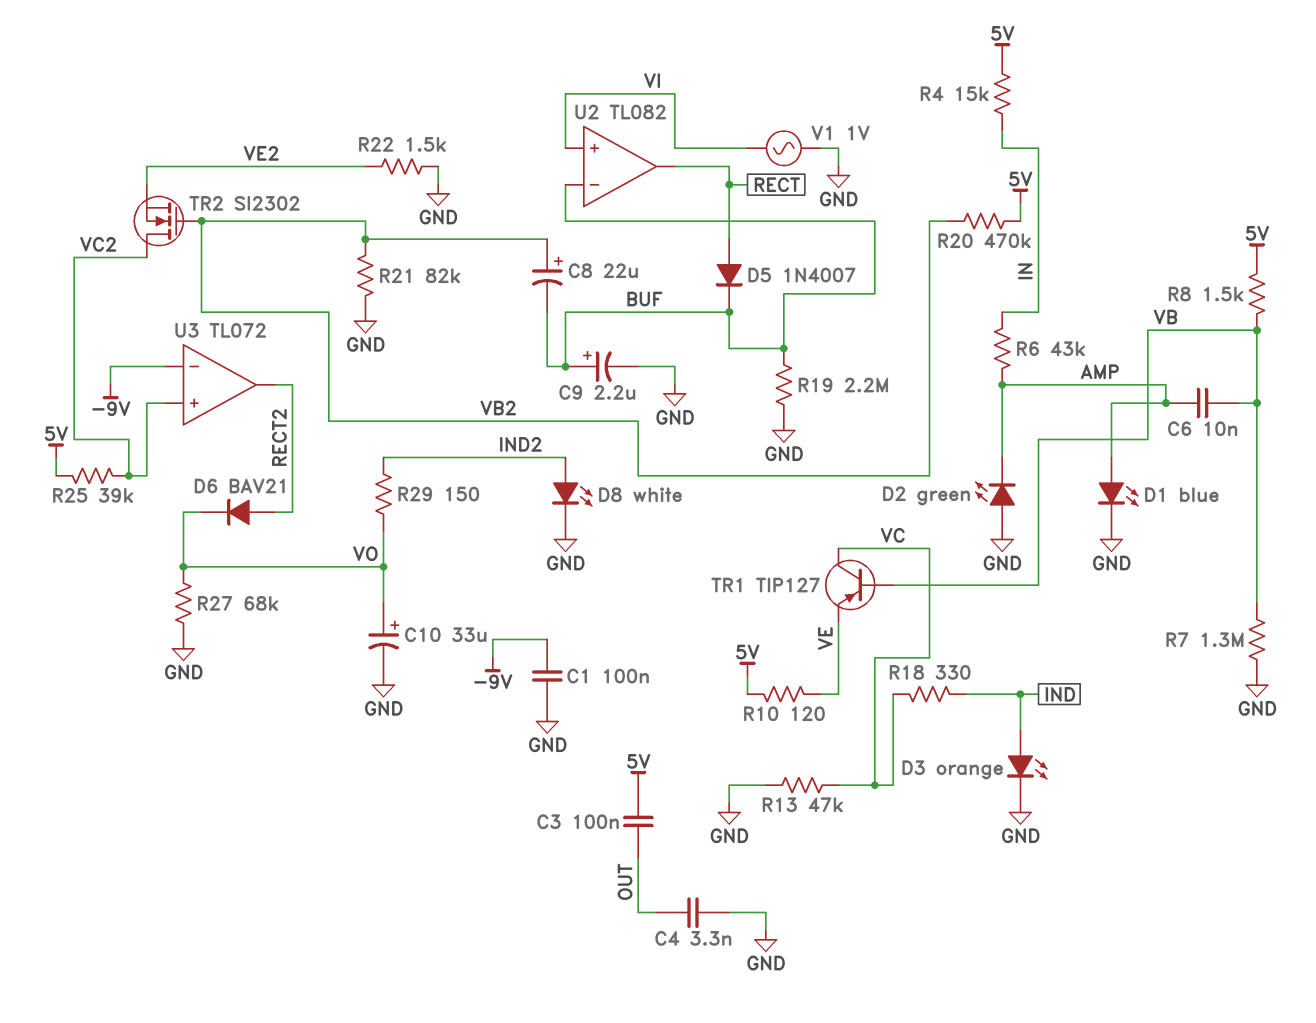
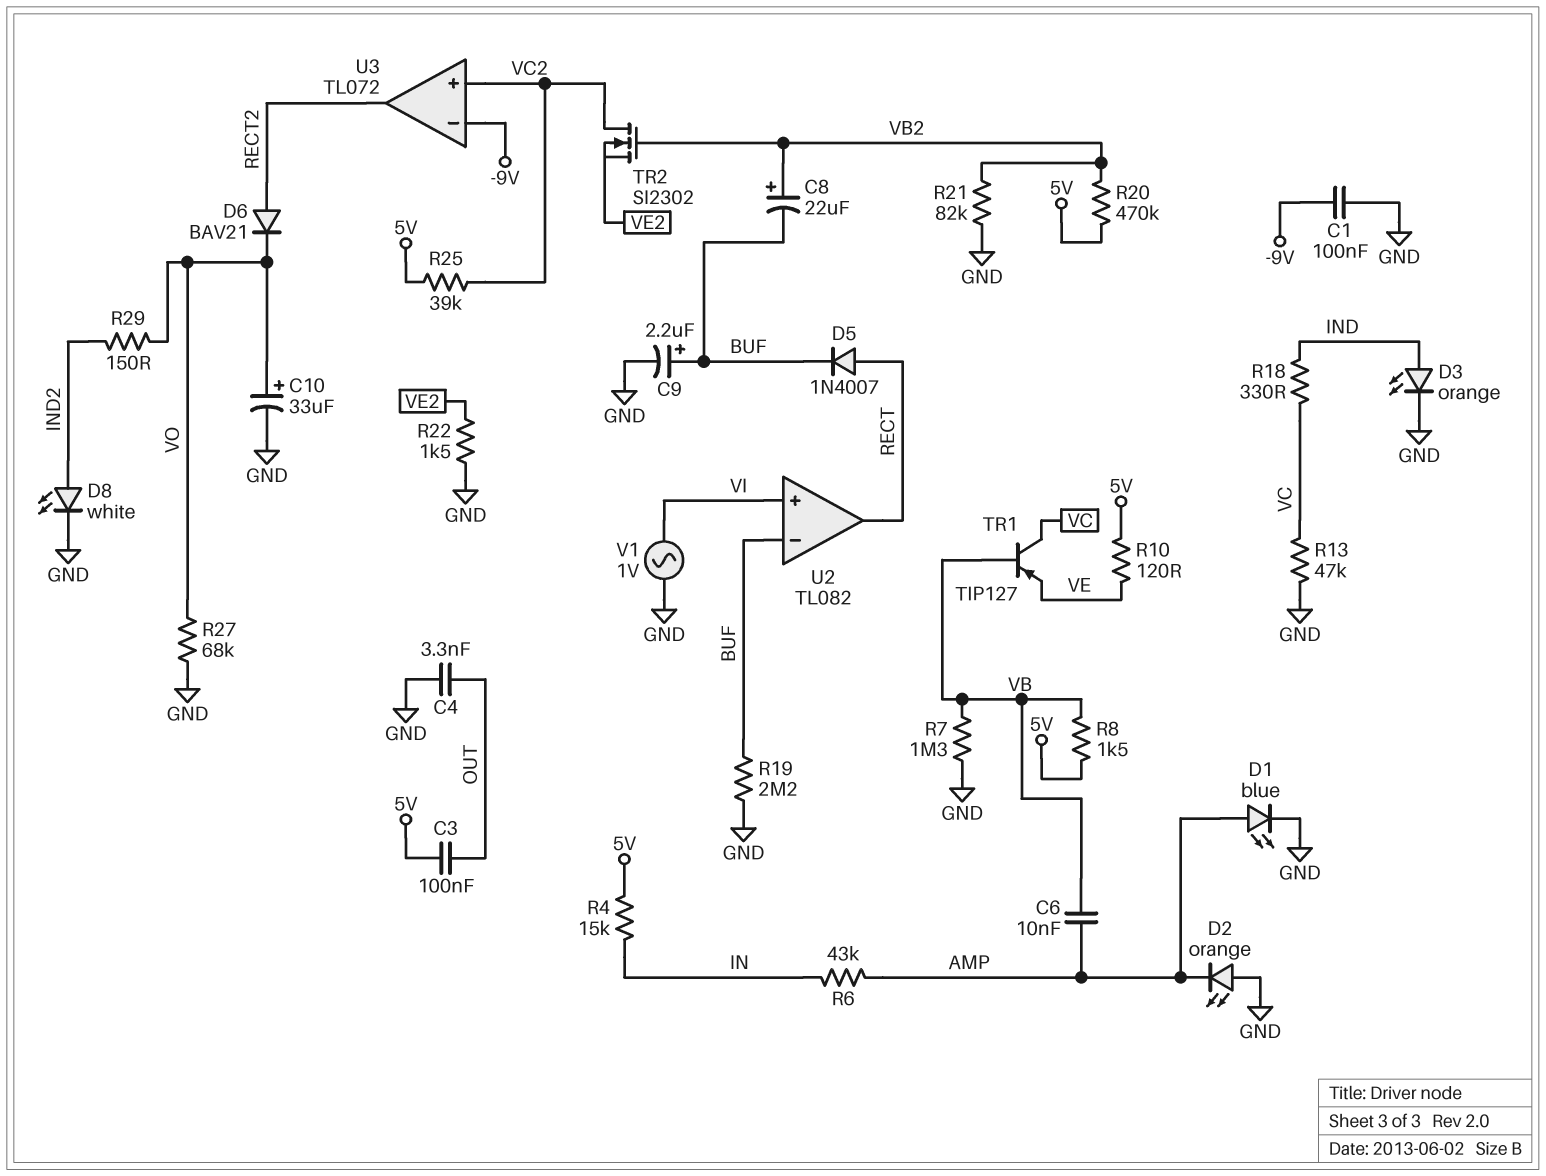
D2: LED green (A GND, K AMP) -> LED orange (A GND, K AMP)

